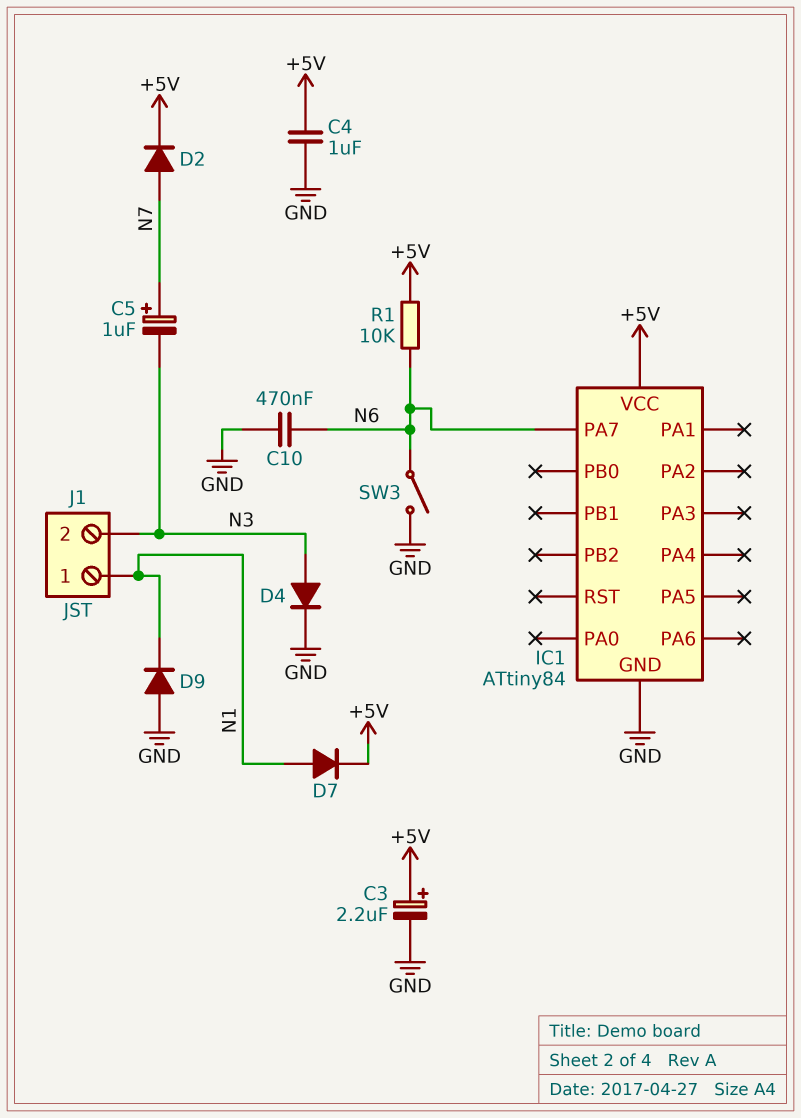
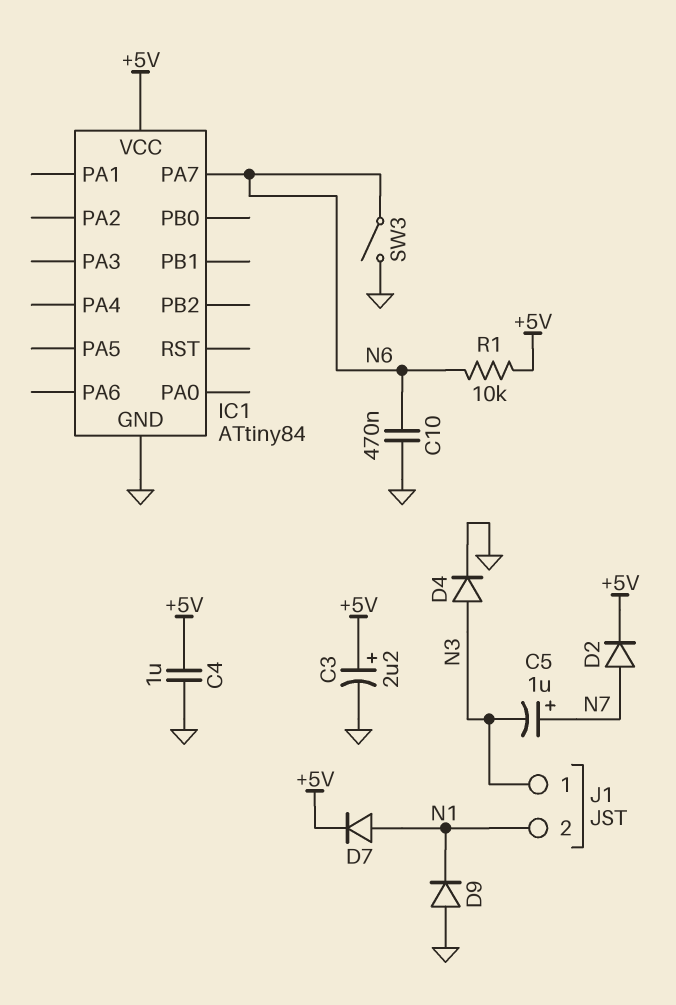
J1 pin 1: N1 -> N3
J1 pin 2: N3 -> N1

